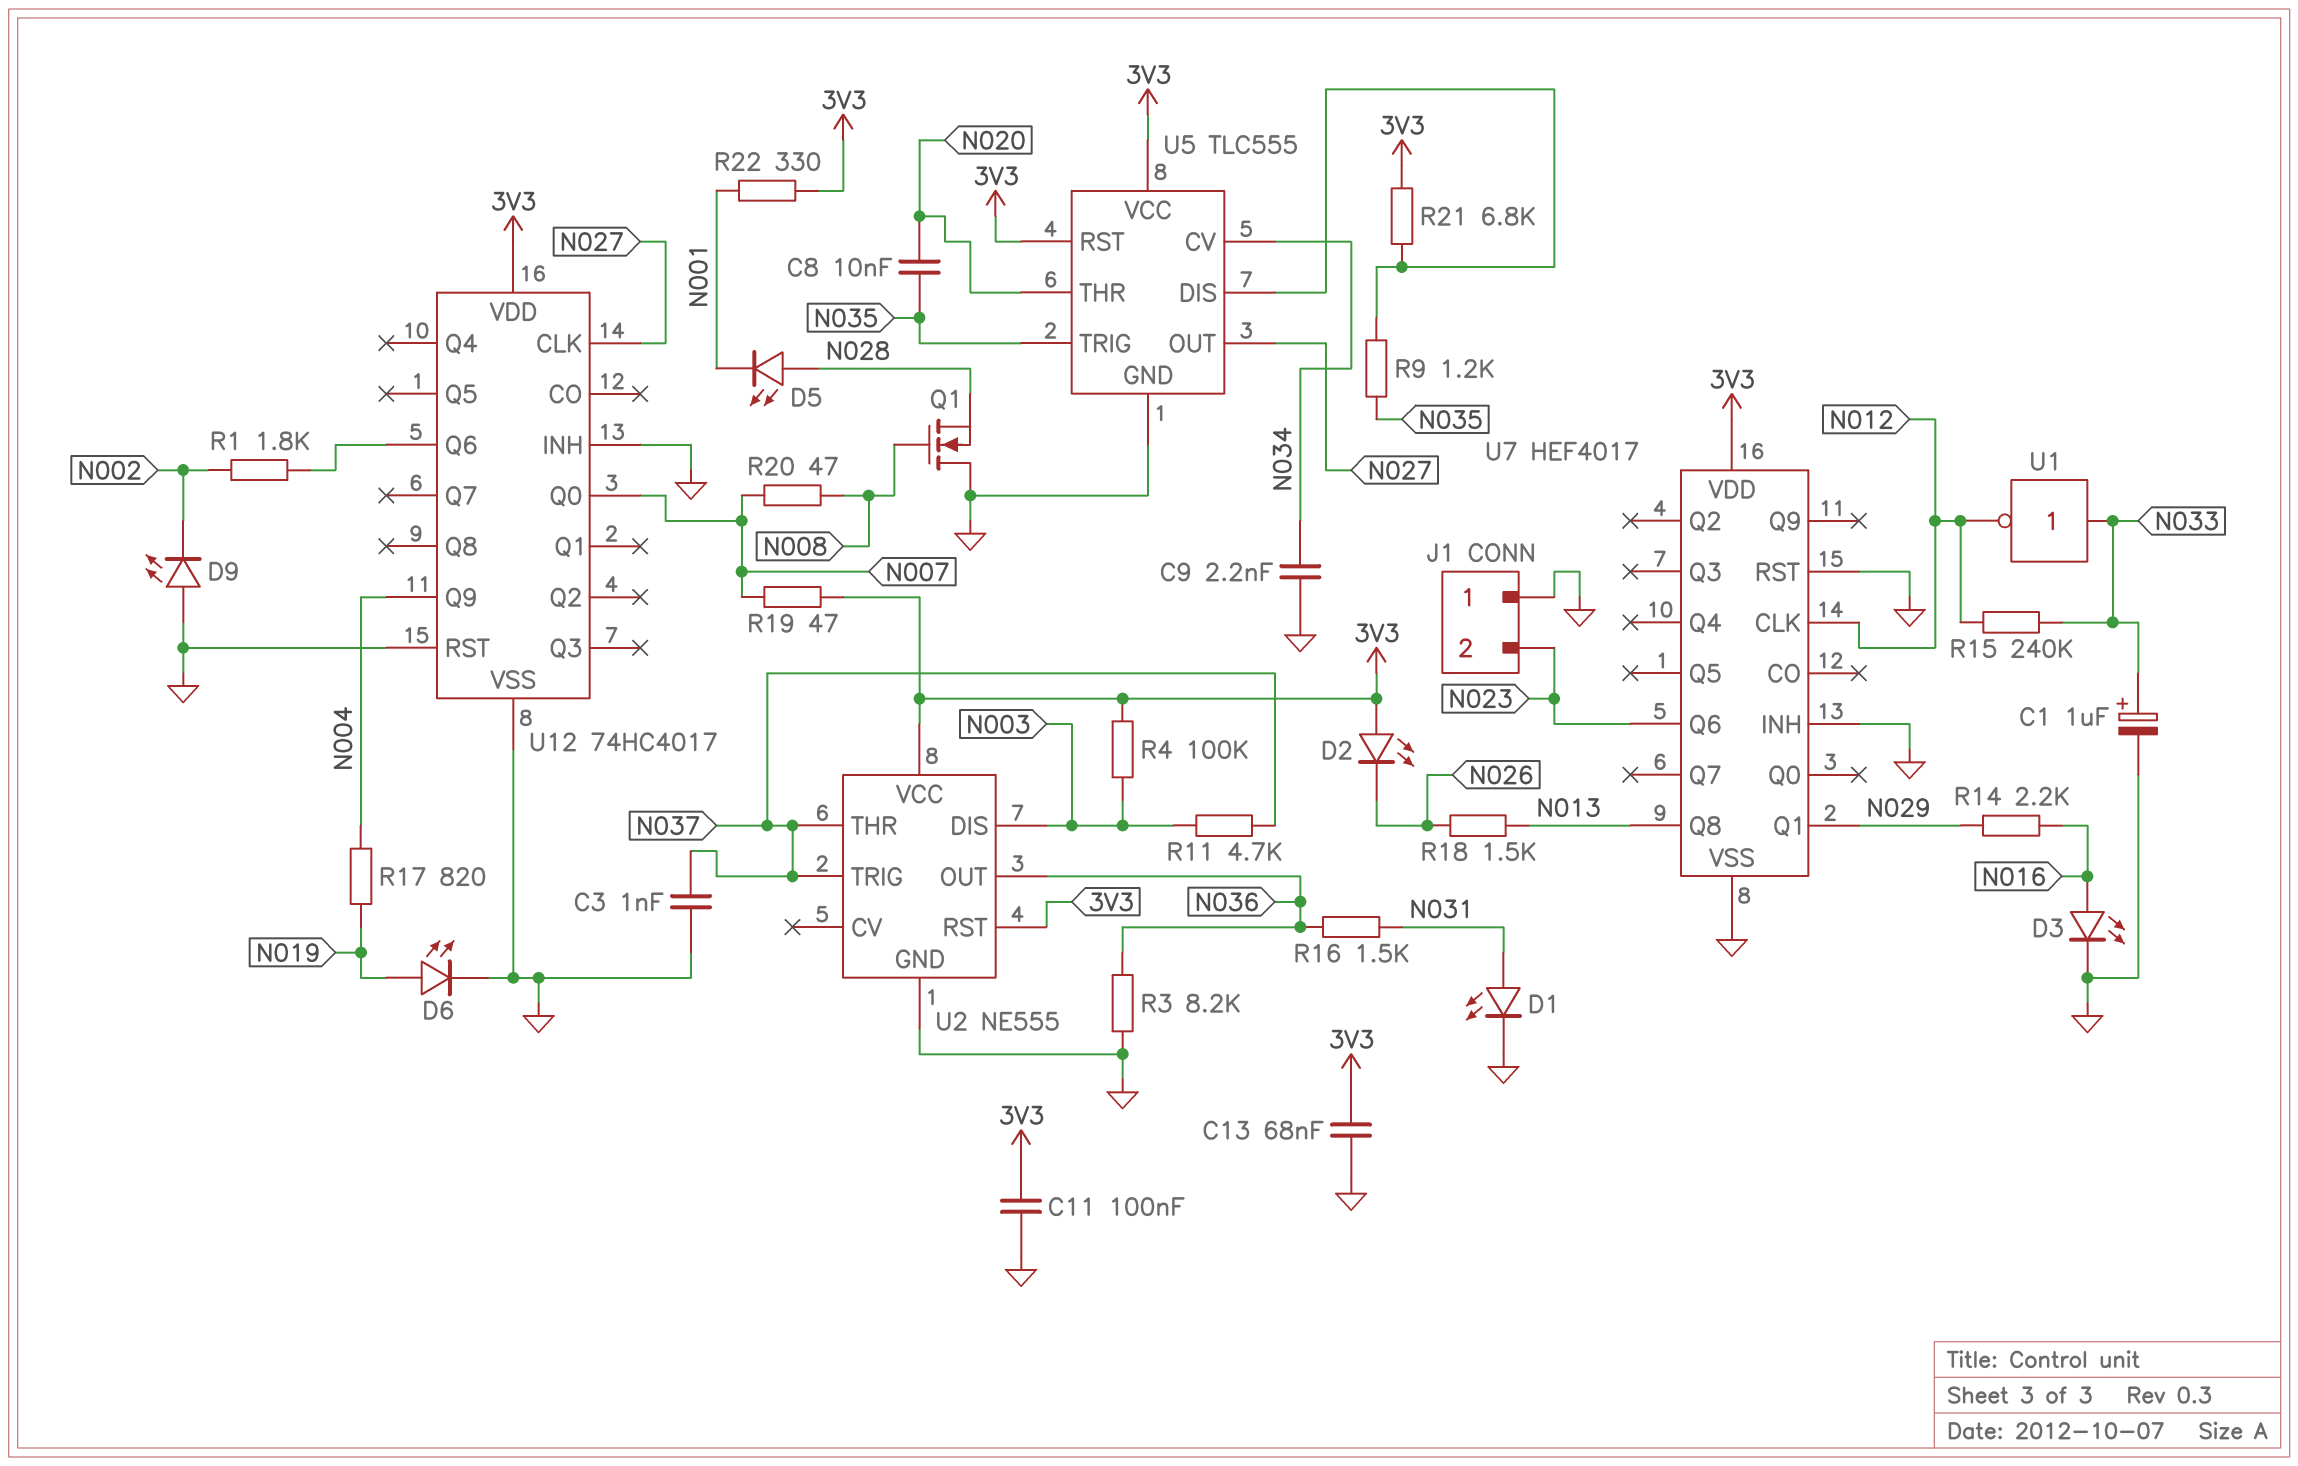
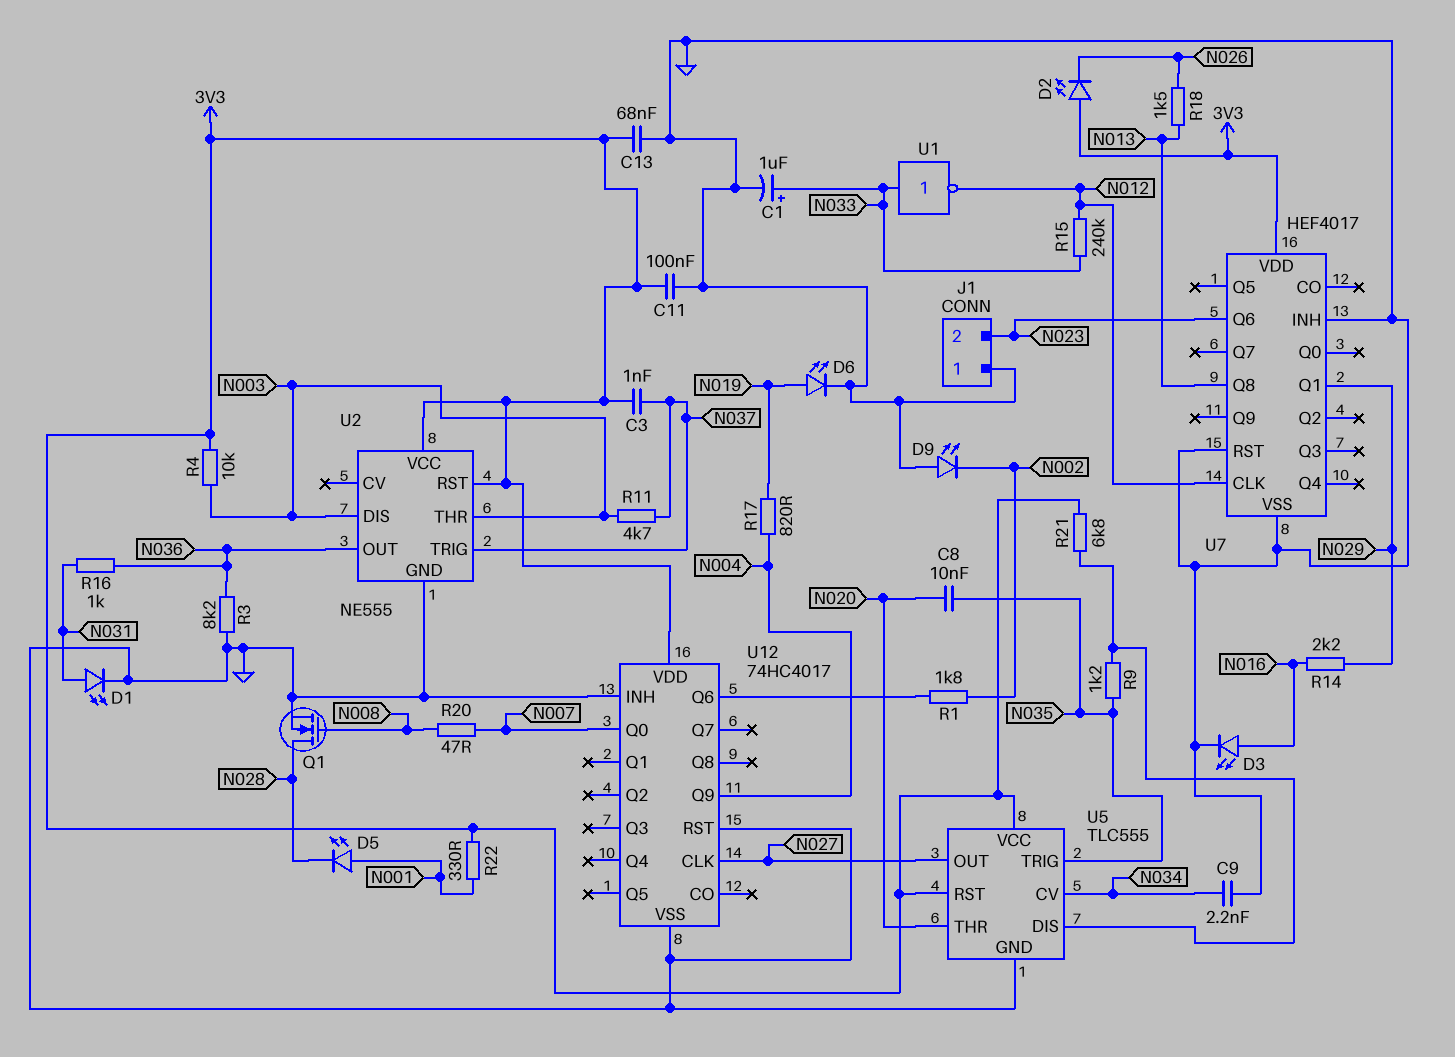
C3: 1nF (GND, N037) -> 1nF (3V3, N037)
D5: LED (A N028, K N001) -> LED (A N001, K N028)
Q1: NMOS (G N008, D GND, S N028) -> NMOS (G N008, D N028, S GND)
R4: 100k (3V3, N003) -> 10k (3V3, N003)
R16: 1.5k (N031, N036) -> 1k (N031, N036)
R19: 47 (3V3, N007) -> none
U2 pin THR: N037 -> N003

